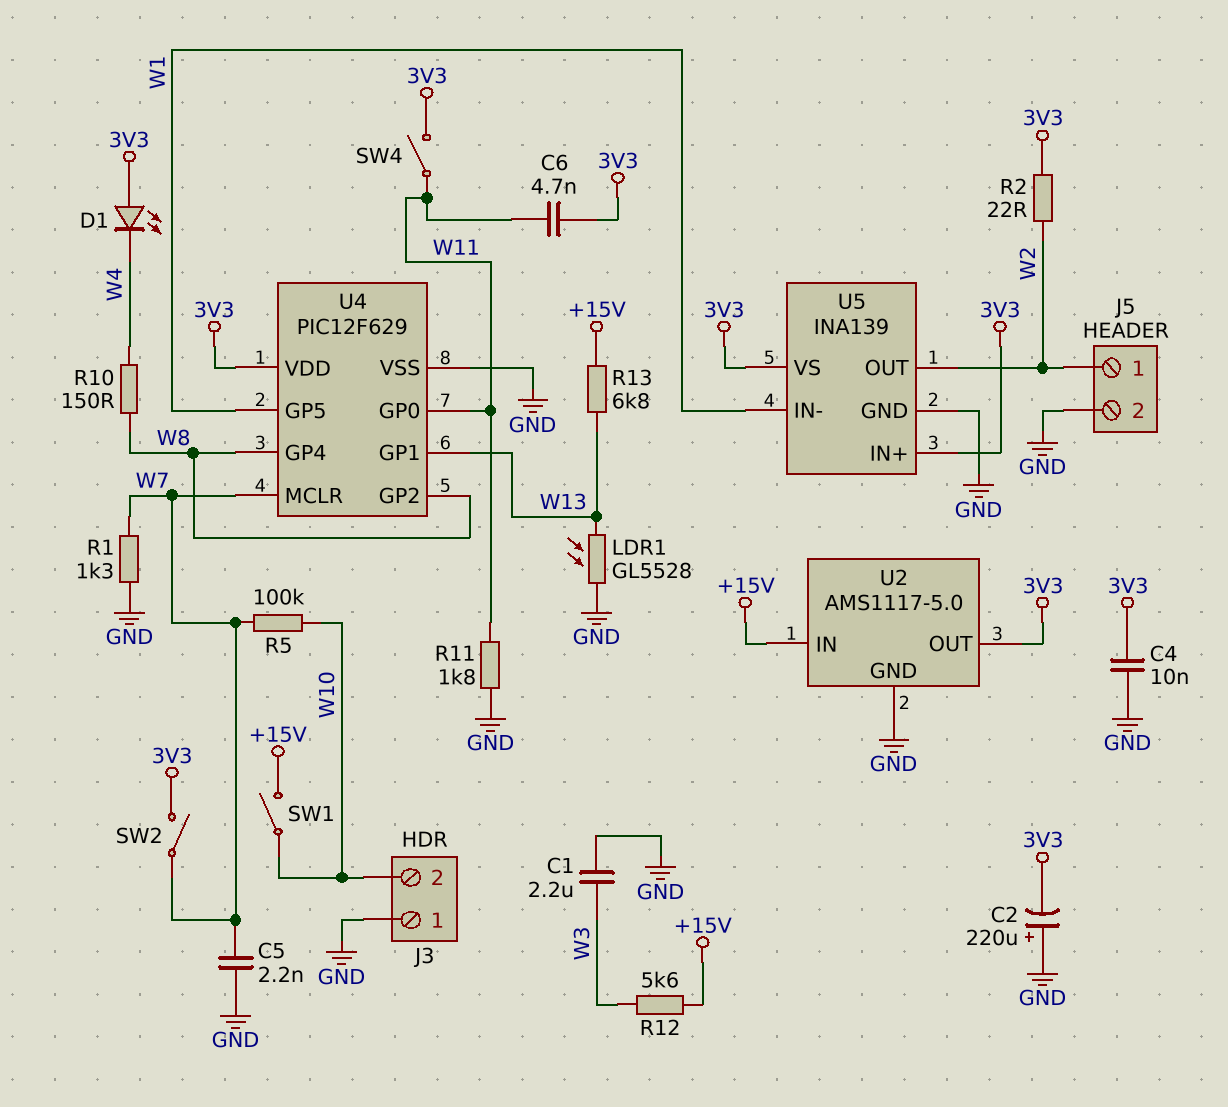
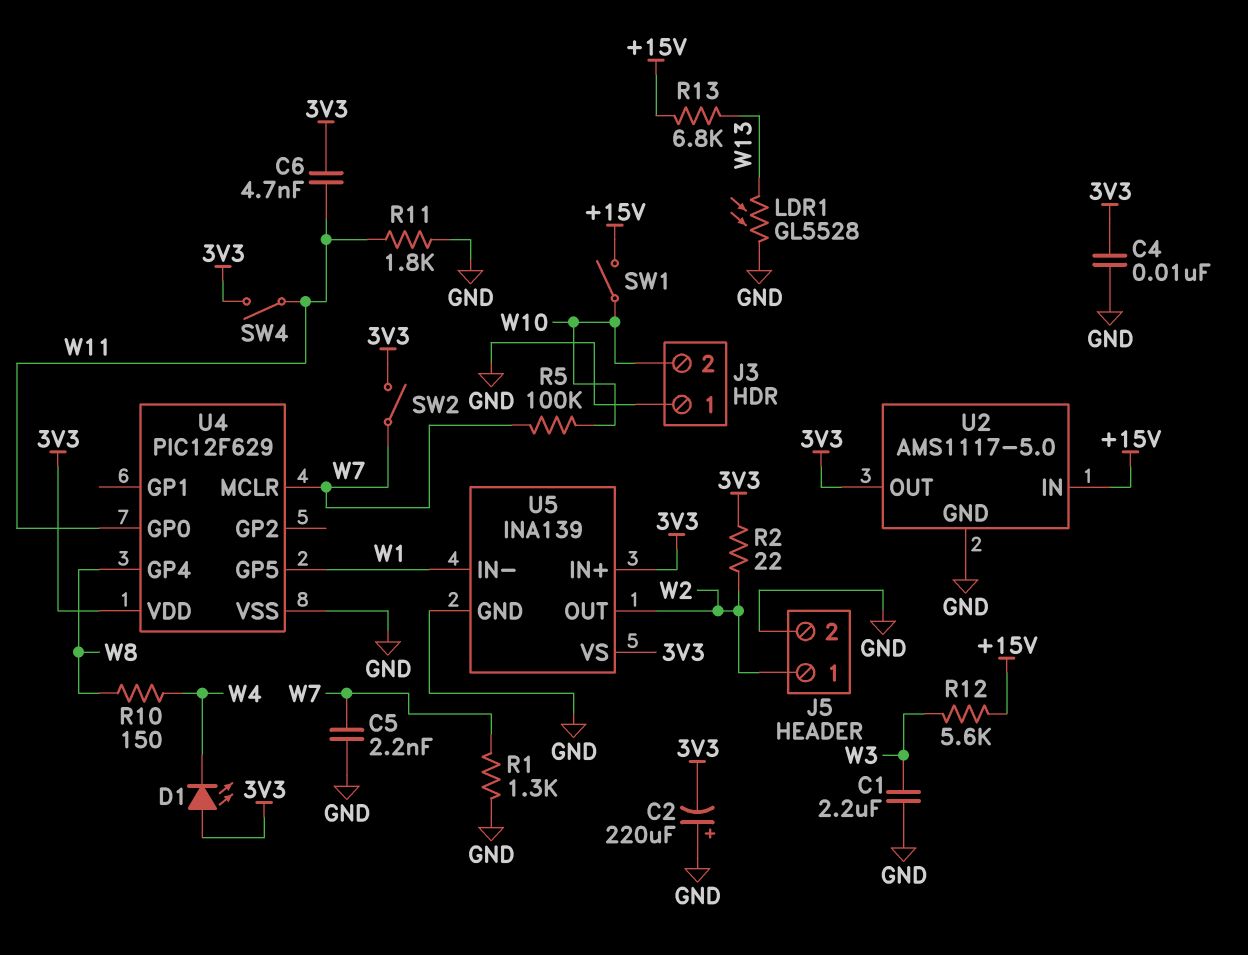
U4 pin GP1: W13 -> none
U4 pin GP2: W8 -> none

